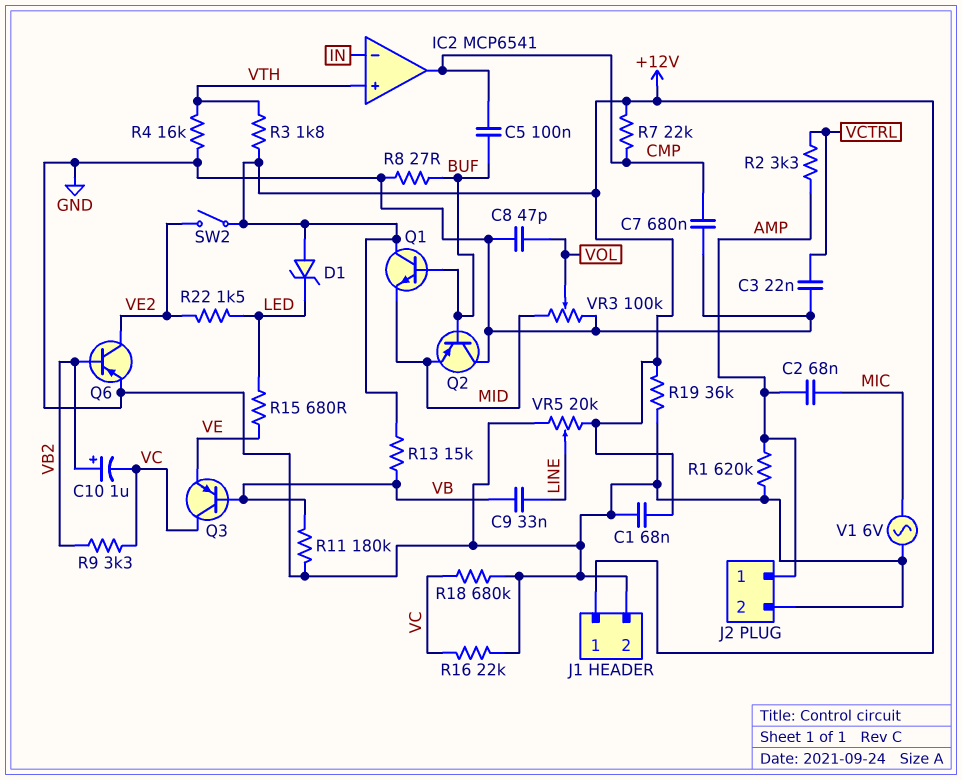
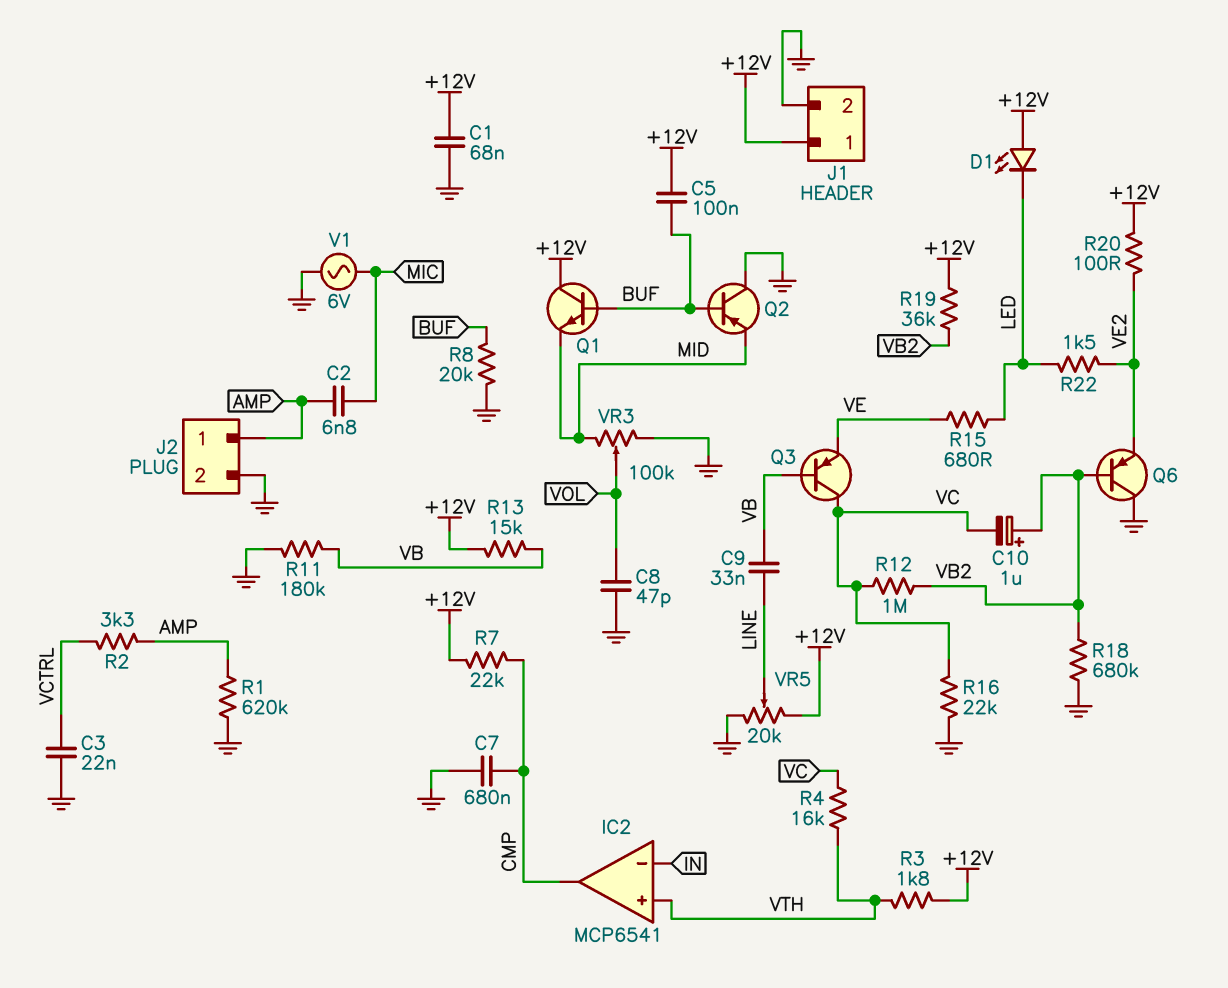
C2: 68nF (AMP, MIC) -> 6.8nF (AMP, MIC)
C5: 100nF (BUF, CMP) -> 100nF (+12V, BUF)
D1: zener (A +12V, K LED) -> LED (A +12V, K LED)
Q6: PNP (B VB2, C VE2, E GND) -> PNP (B VB2, C GND, E VE2)
R4: 16k (GND, VTH) -> 16k (VC, VTH)
R8: 27 (BUF, GND) -> 20k (BUF, GND)
R9: 3.3k (VB2, VC) -> none
R12: none -> 1M (VB2, VC)
R18: 680k (GND, VC) -> 680k (GND, VB2)
R19: 36k (+12V, GND) -> 36k (+12V, VB2)
R20: none -> 100 (+12V, VE2)
SW2: switch (+12V, VE2) -> none

